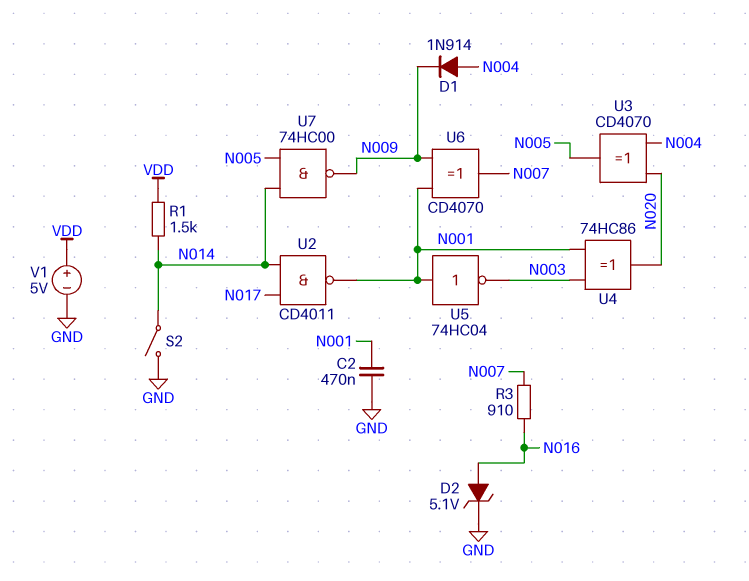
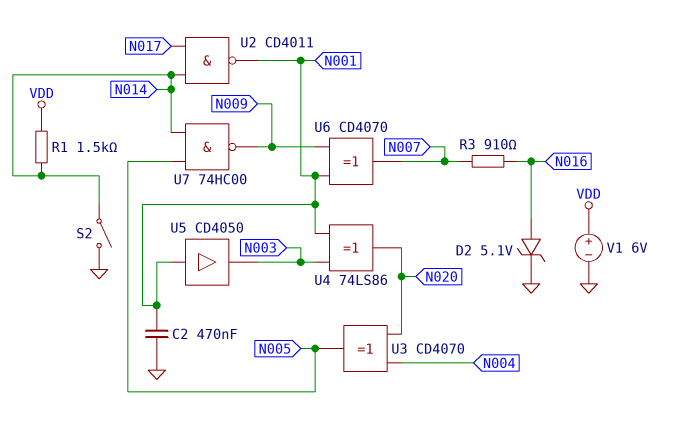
D1: diode 1N914 (A N004, K N009) -> none
U4: XOR 74HC86 (in N001, in N003, out N020) -> XOR 74LS86 (in N001, in N003, out N020)
U5: NOT 74HC04 (in N001, out N003) -> buffer CD4050 (in N001, out N003)
V1: 5V (plus VDD, minus GND) -> 6V (plus VDD, minus GND)

